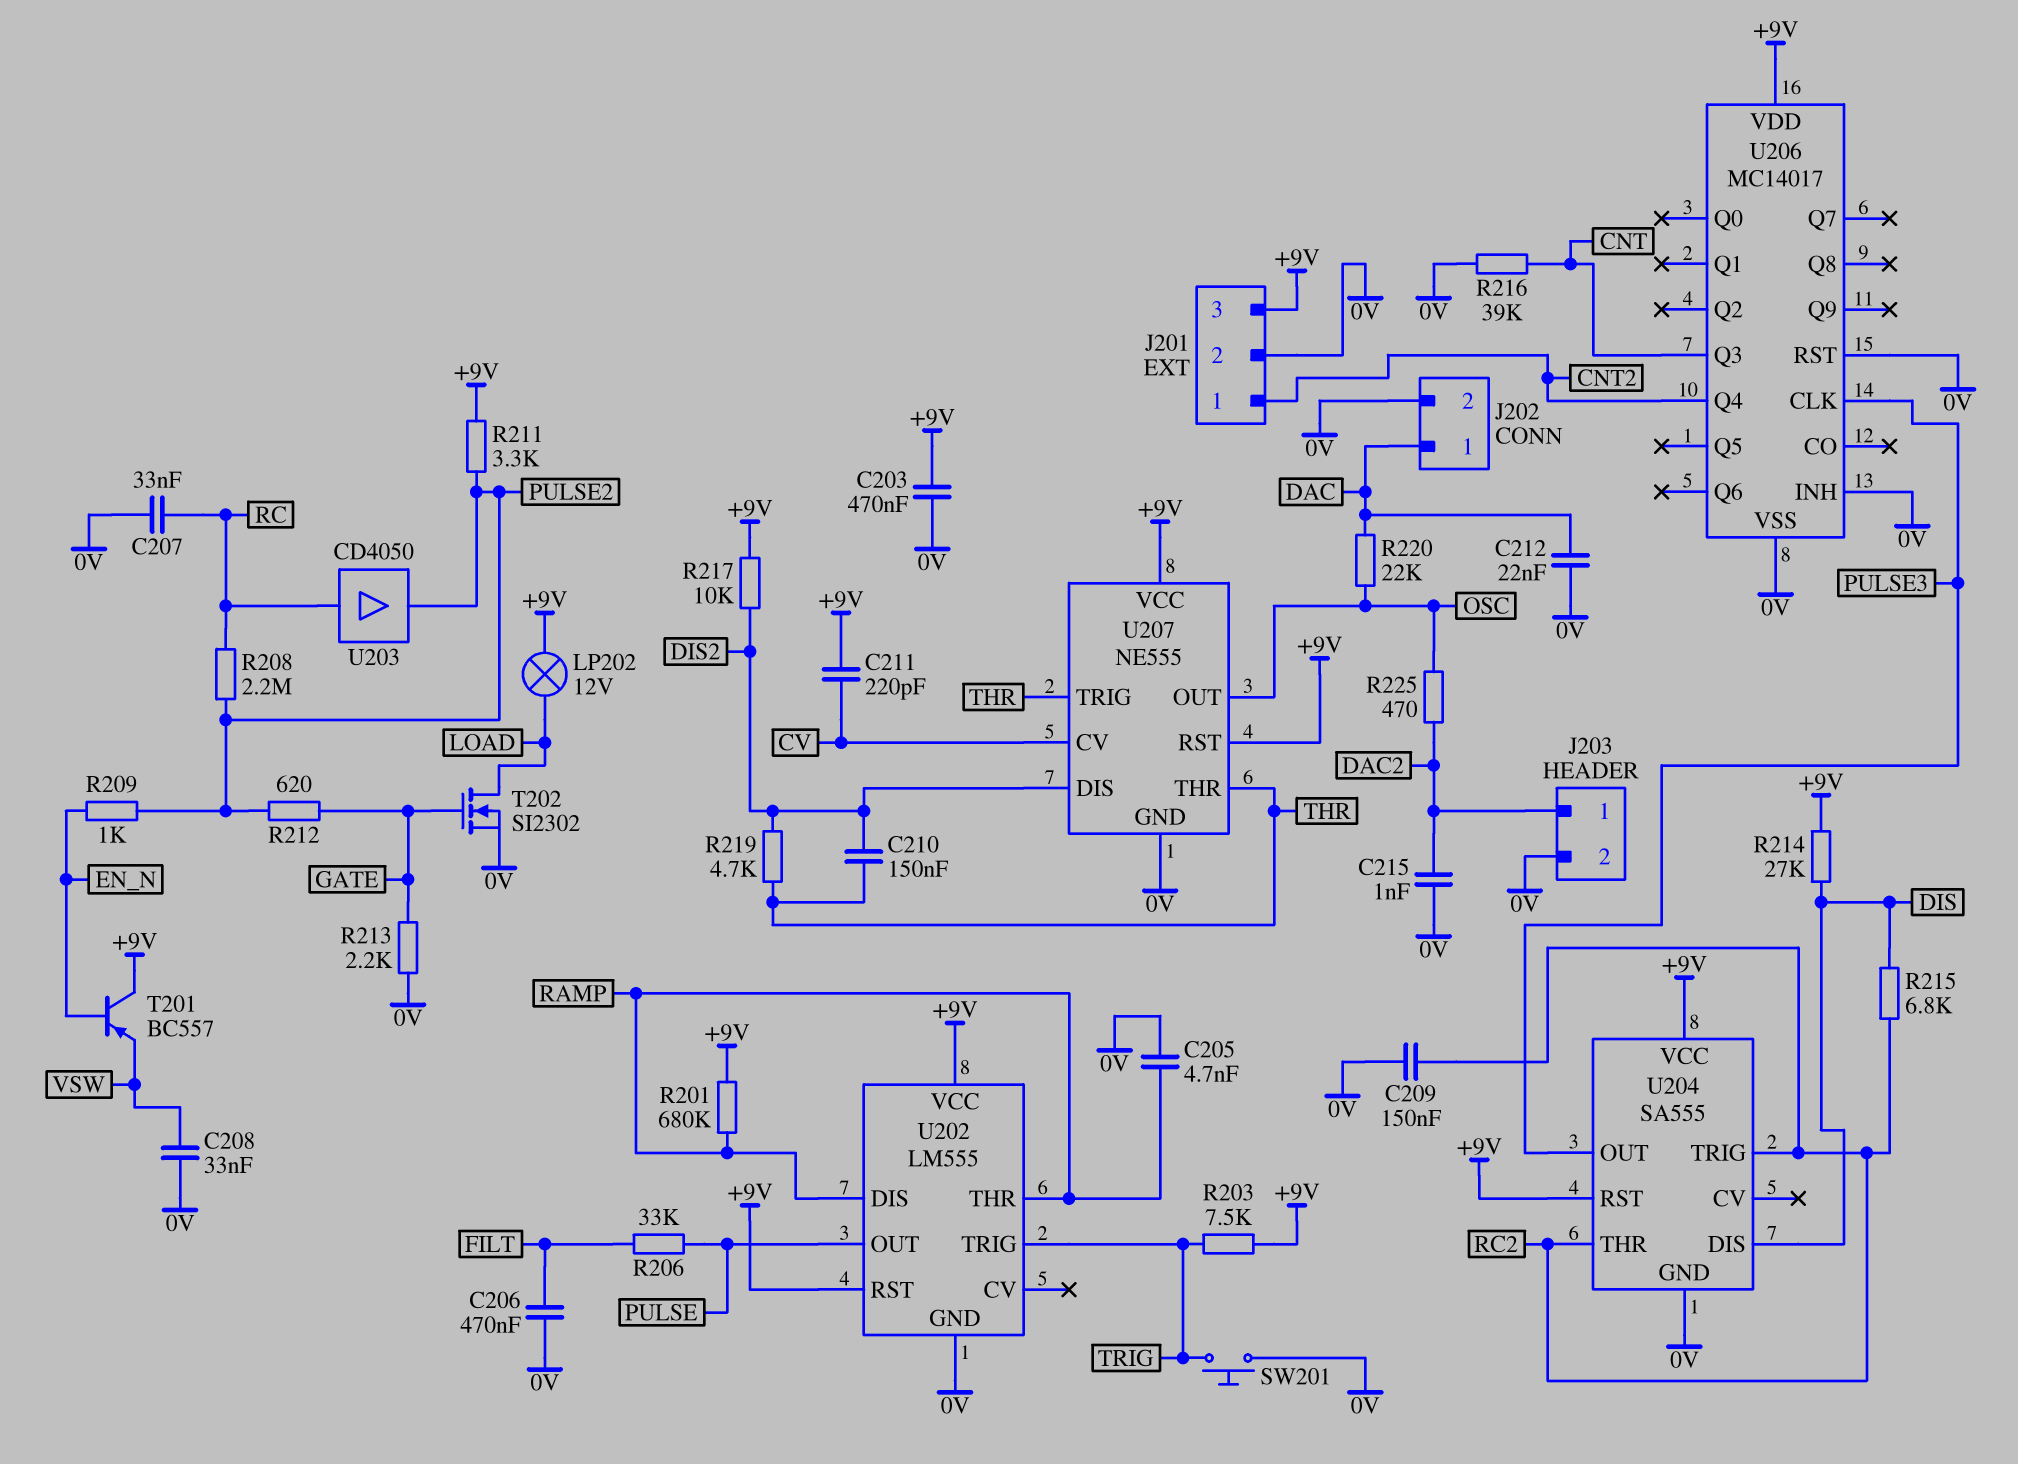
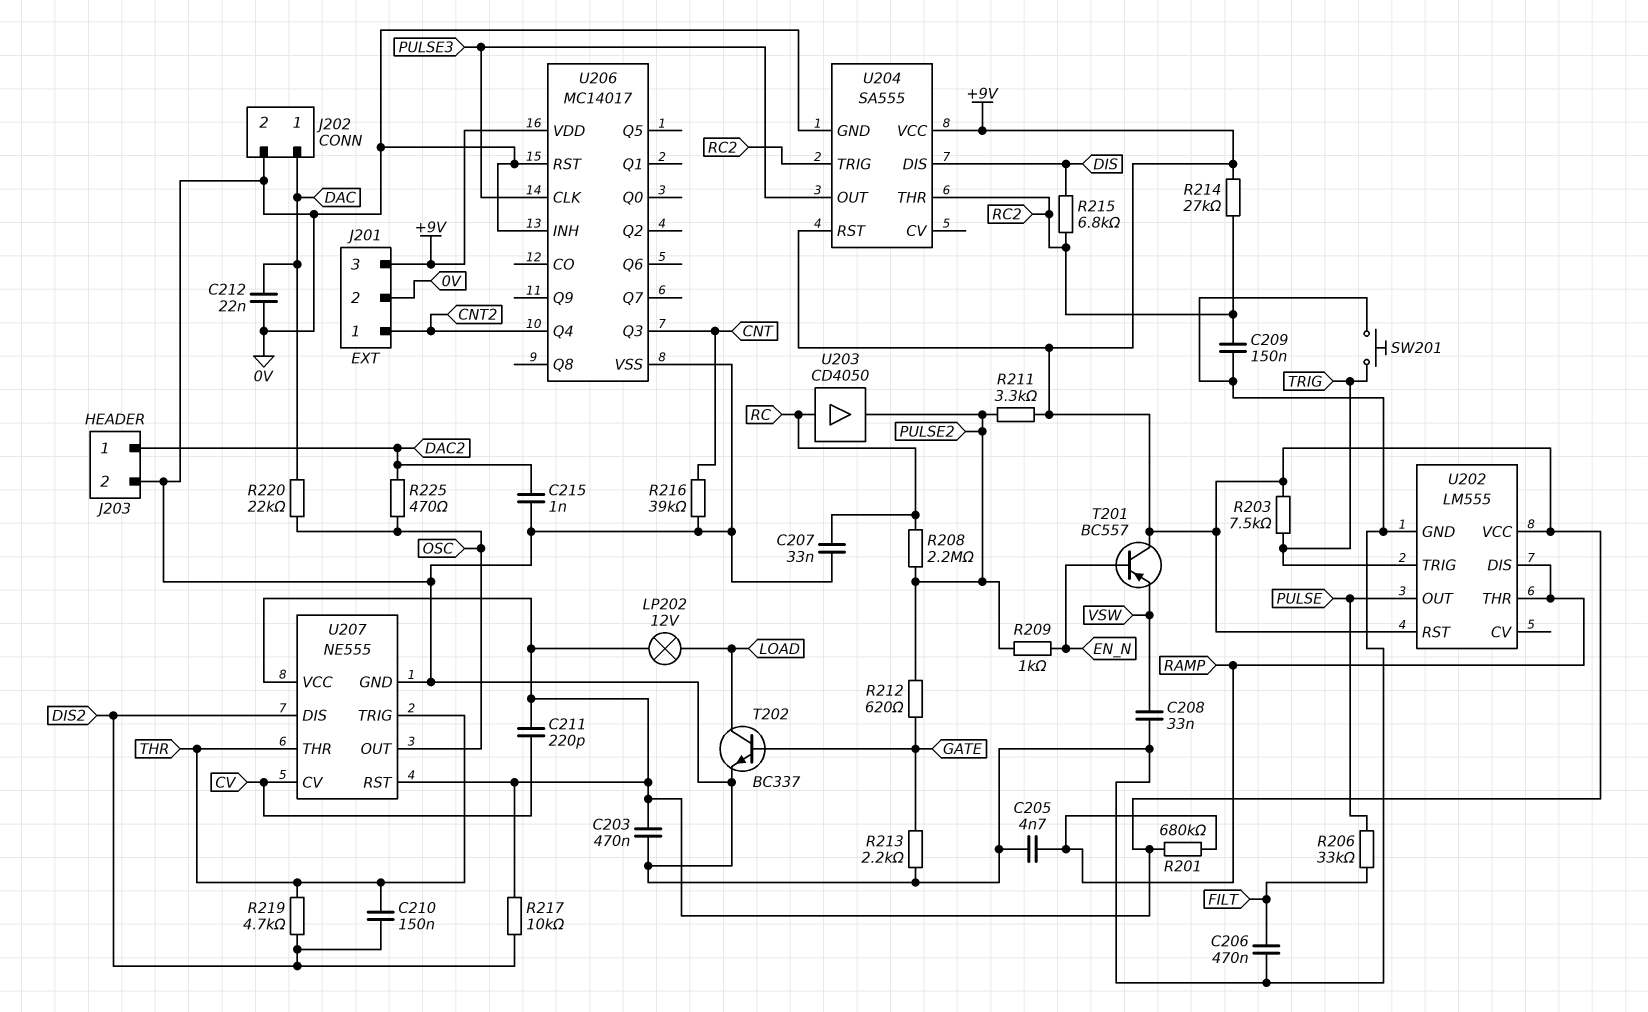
R214: 27k (+9V, DIS) -> 27k (+9V, RC2)
T202: NMOS SI2302 (G GATE, D LOAD, S 0V) -> NPN BC337 (B GATE, C LOAD, E 0V)

